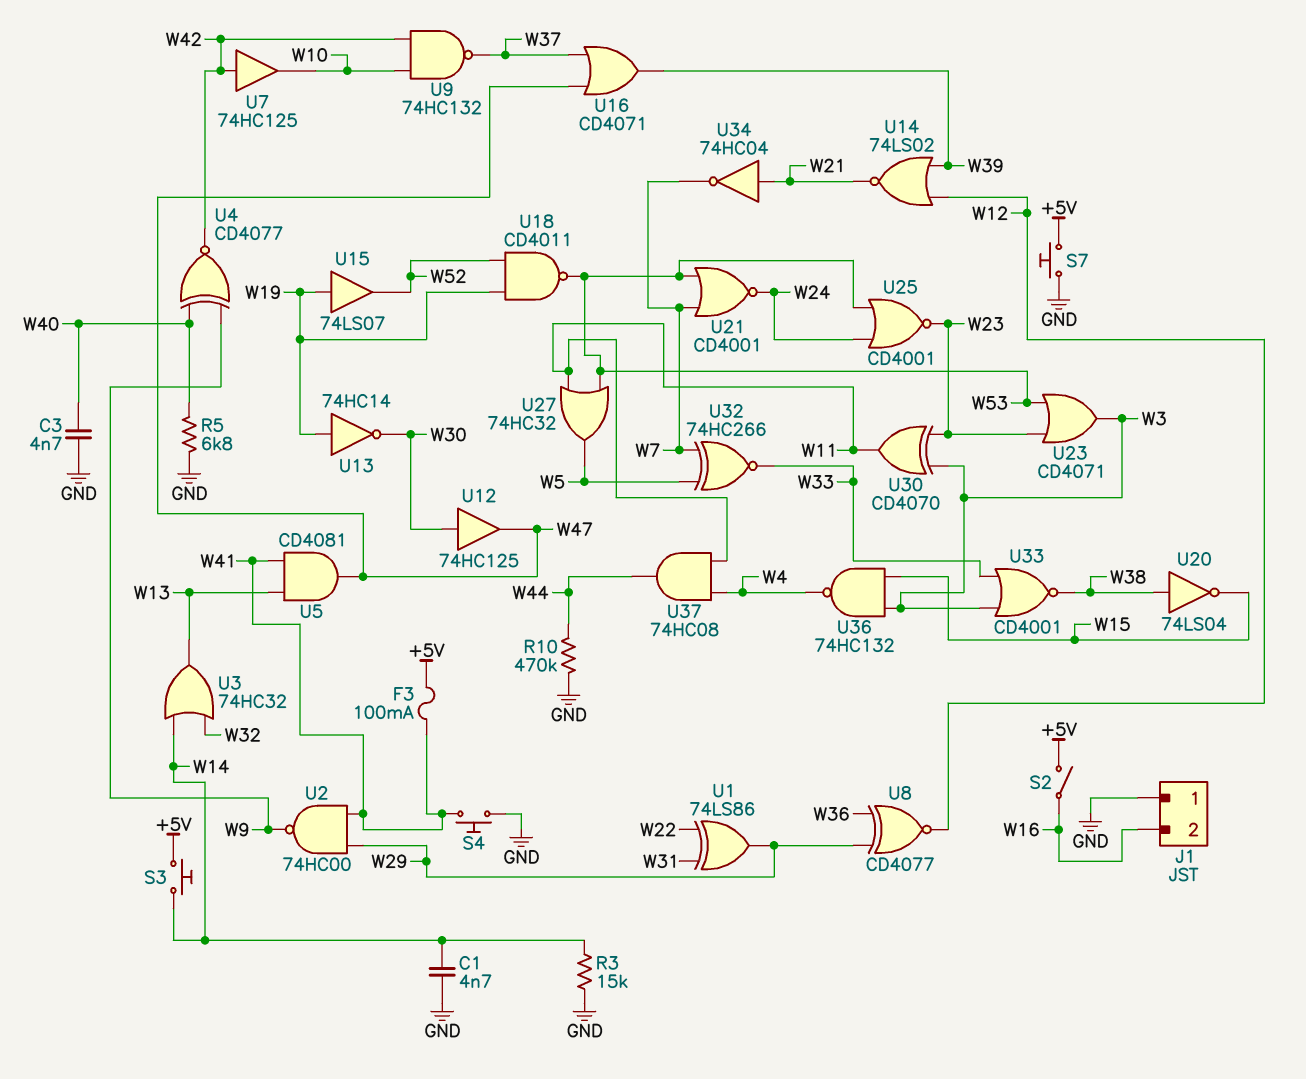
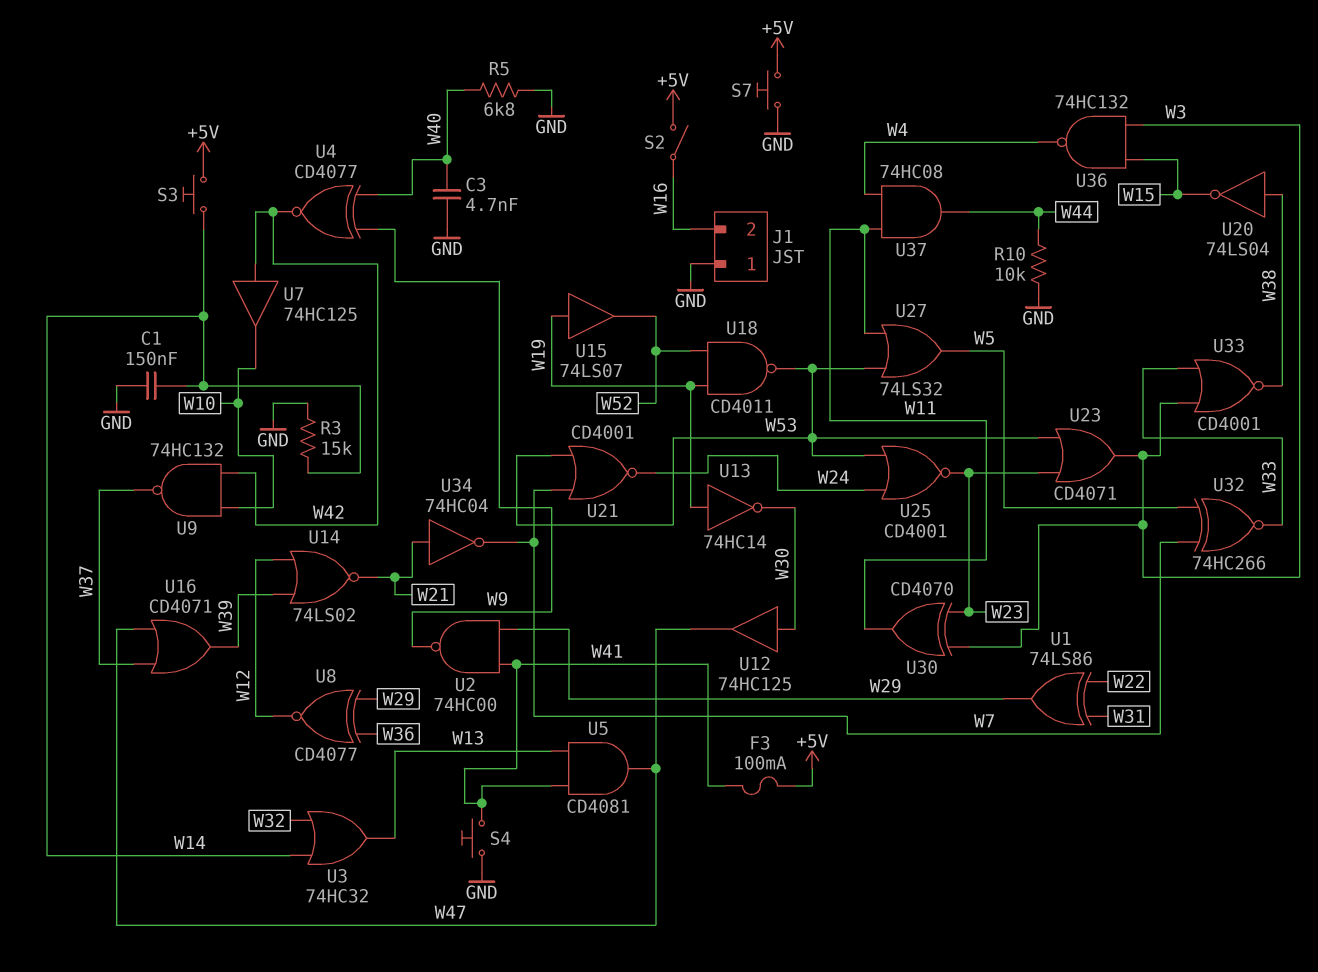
C1: 4.7nF (GND, W14) -> 150nF (GND, W14)
R10: 470k (GND, W44) -> 10k (GND, W44)
U27: OR 74HC32 (in W11, in W53, out W5) -> OR 74LS32 (in W11, in W53, out W5)

